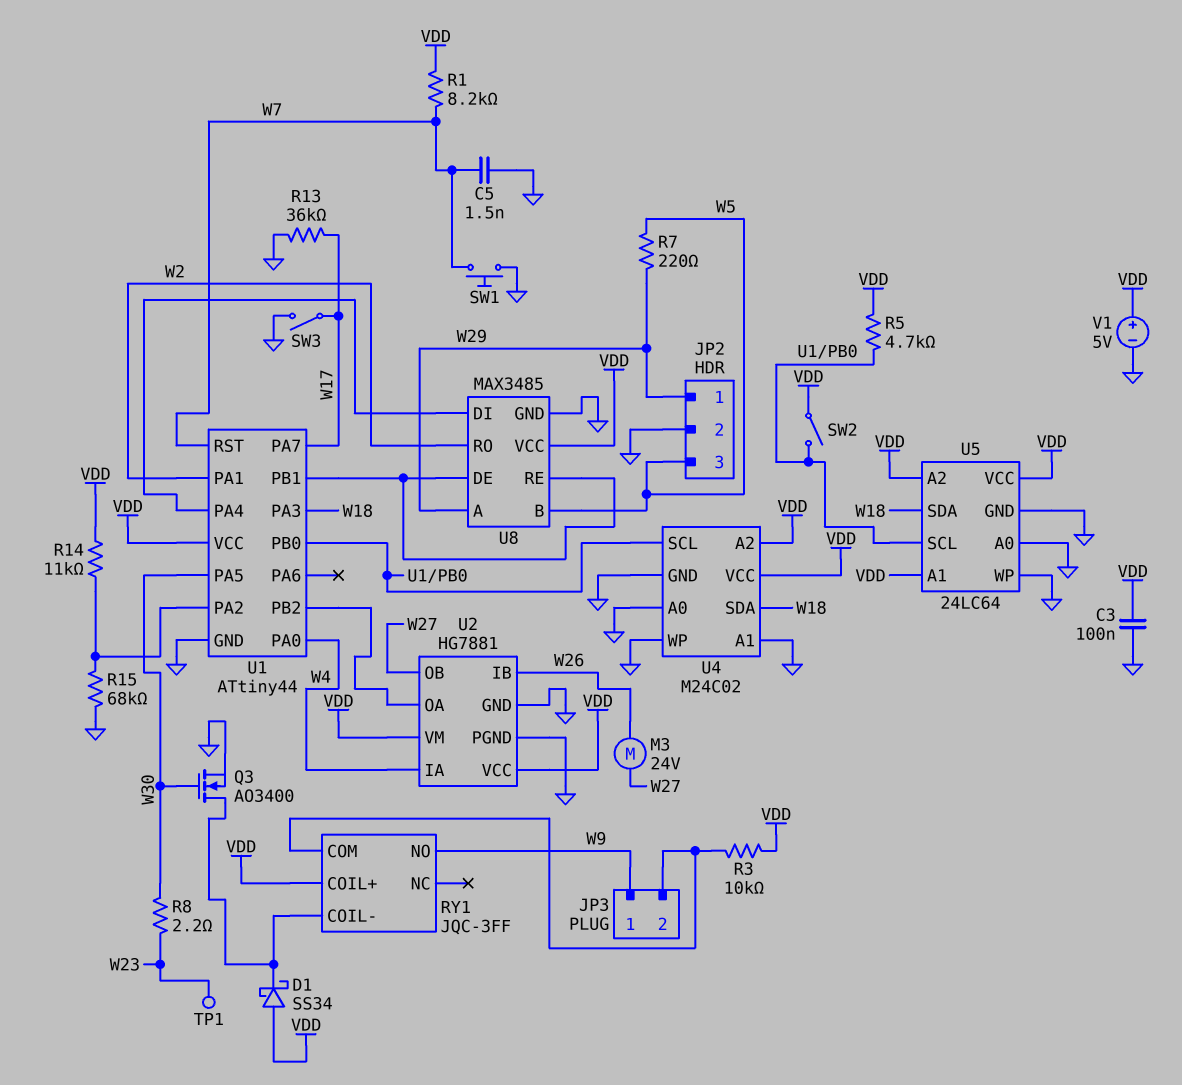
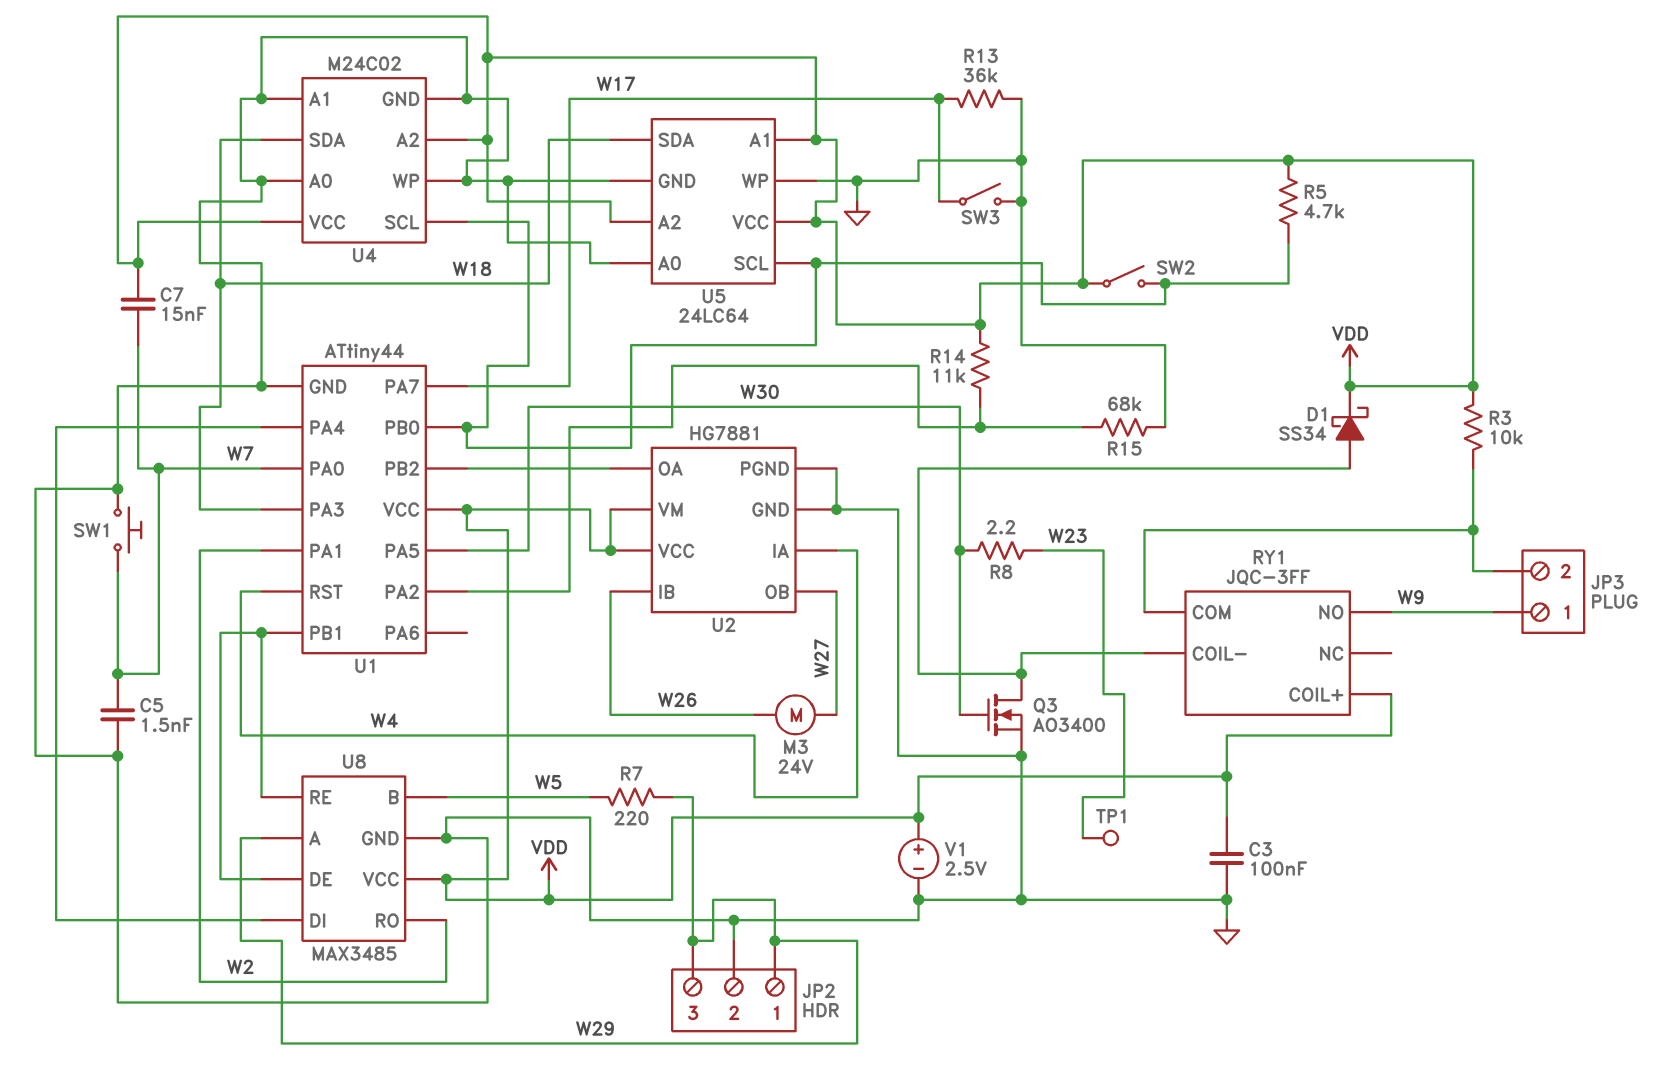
C7: none -> 15nF (VDD, W7)
D1: schottky SS34 (A VDD, K RY1/COIL-) -> schottky SS34 (A RY1/COIL-, K VDD)
JP2 pin 3: W5 -> W29
R1: 8.2k (VDD, W7) -> none
U1 pin PA0: W4 -> W7
U1 pin RST: W7 -> W4
V1: 5V (plus VDD, minus GND) -> 2.5V (plus VDD, minus GND)

